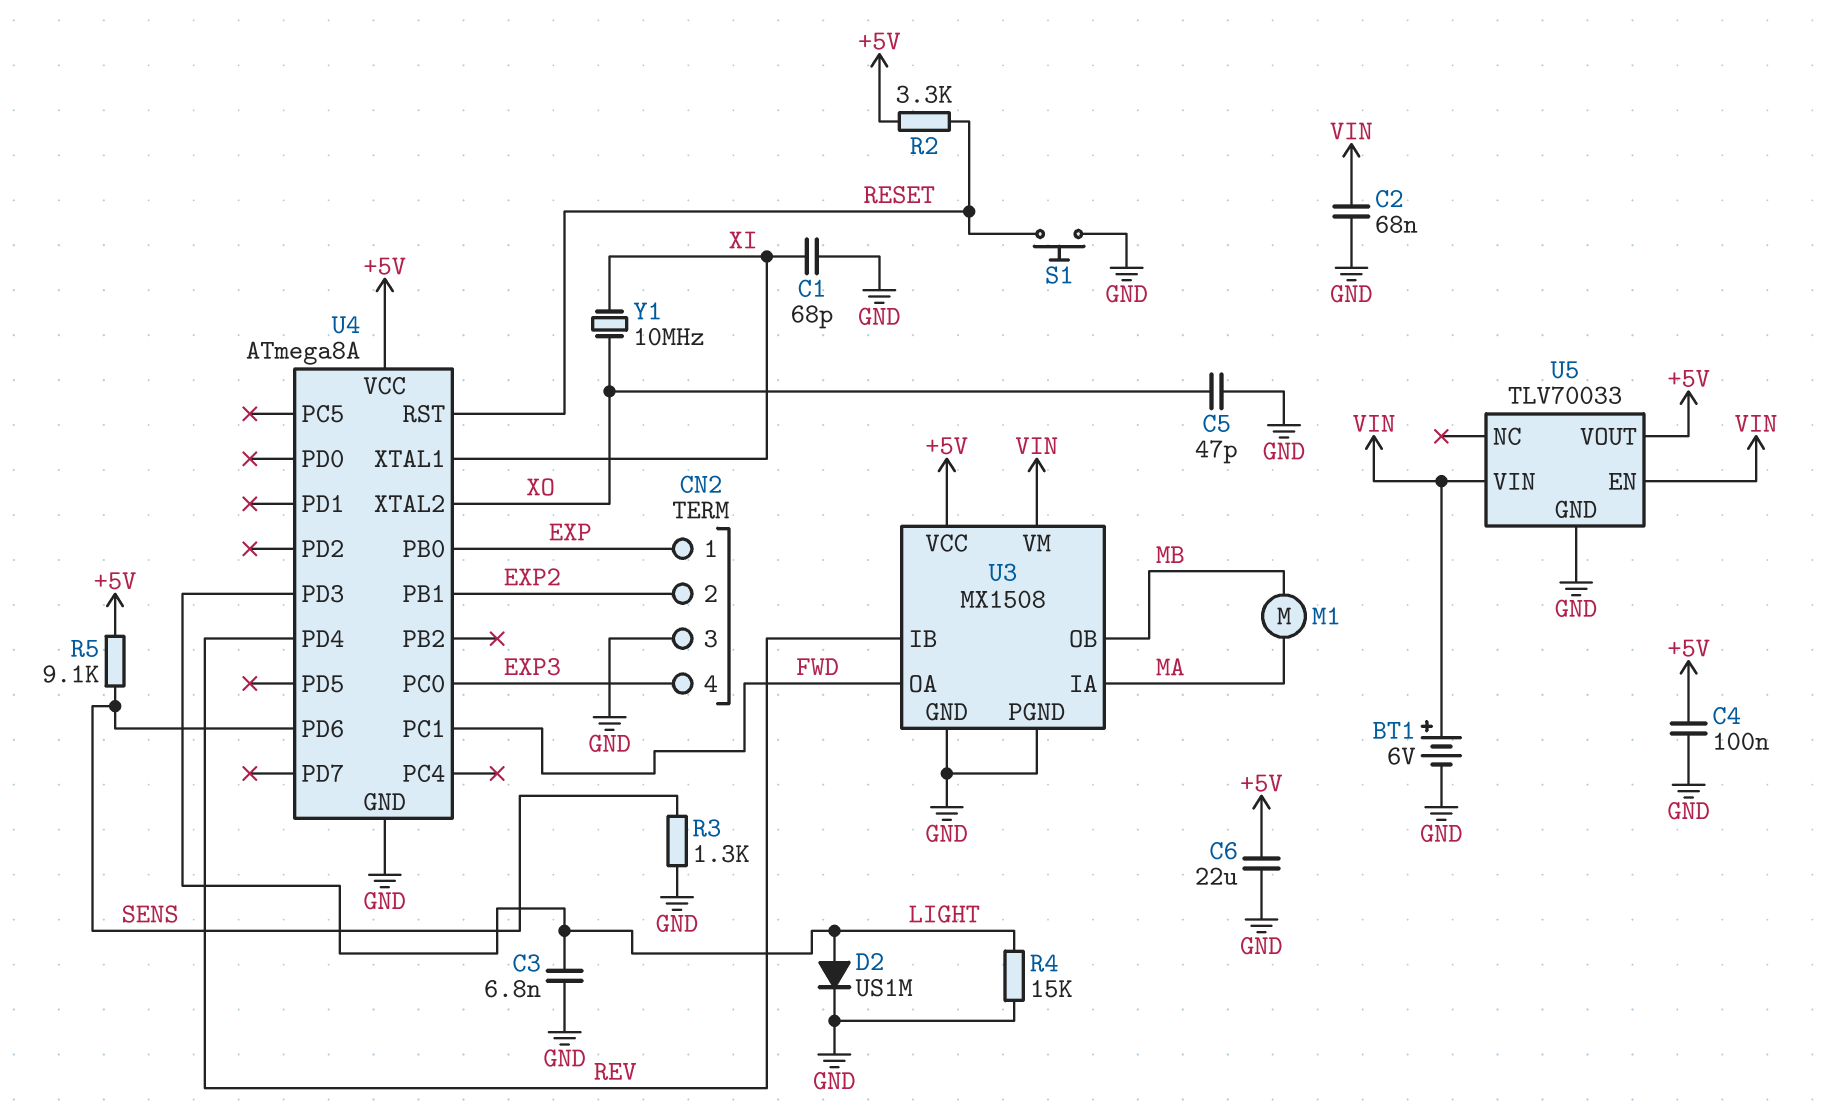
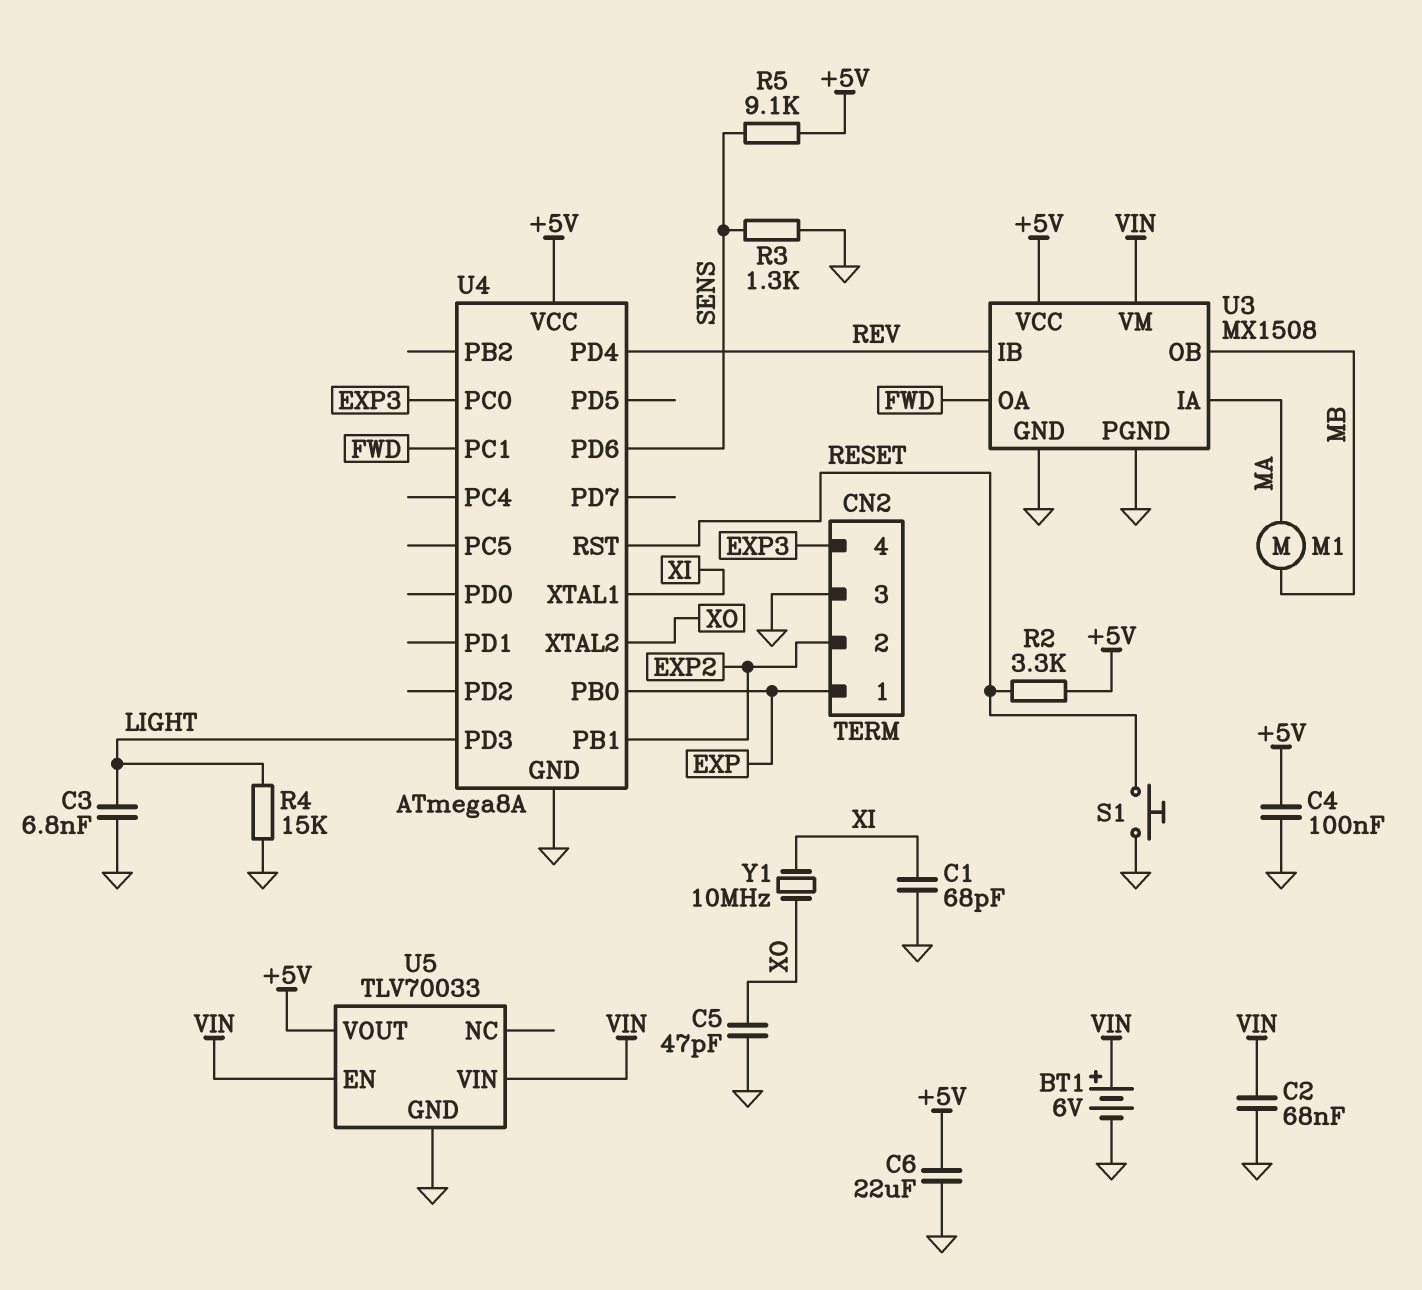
D2: diode US1M (A LIGHT, K GND) -> none

